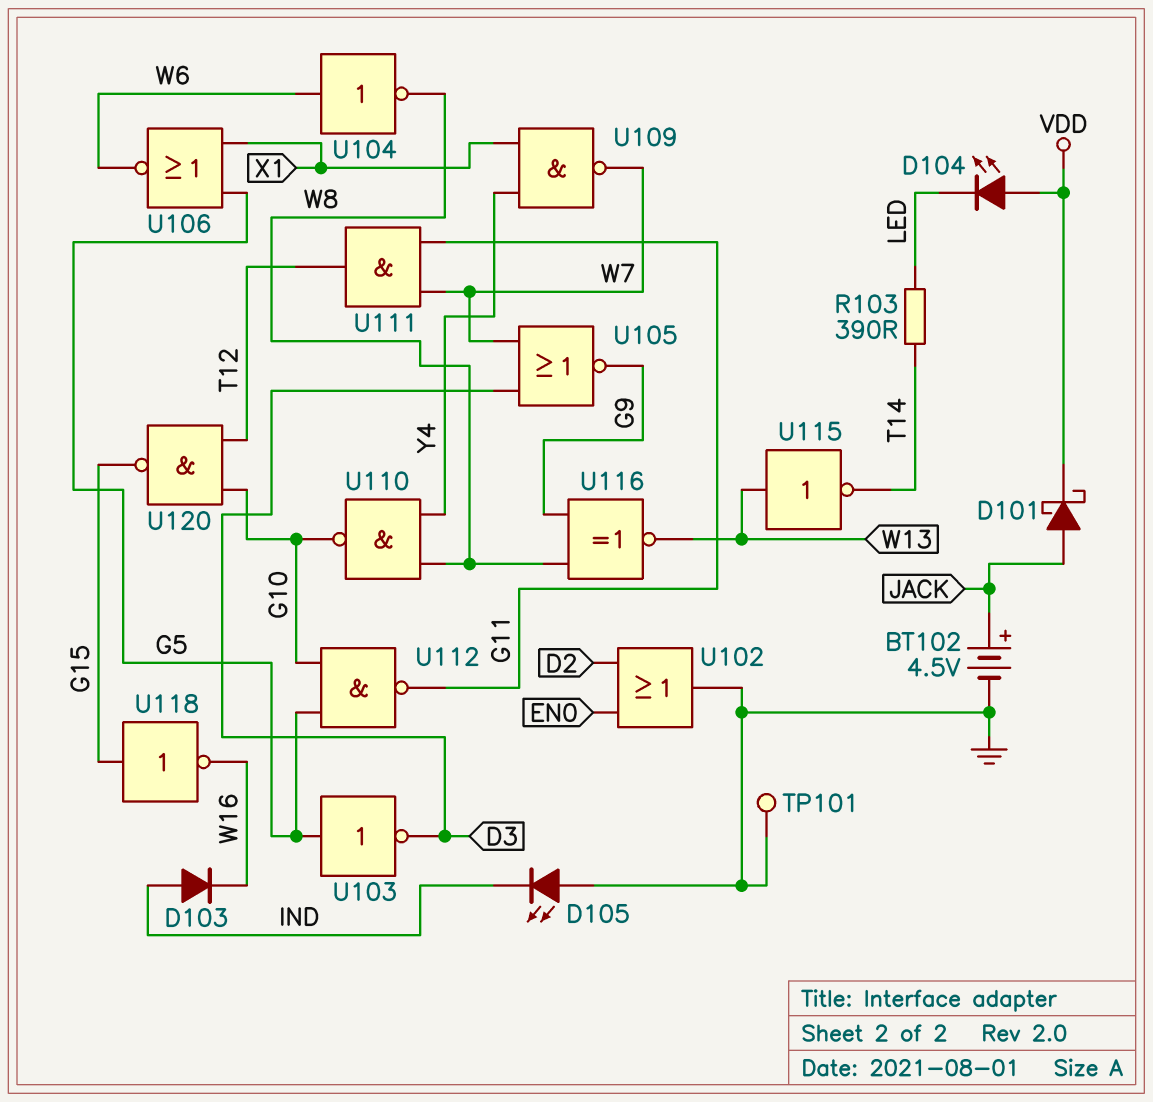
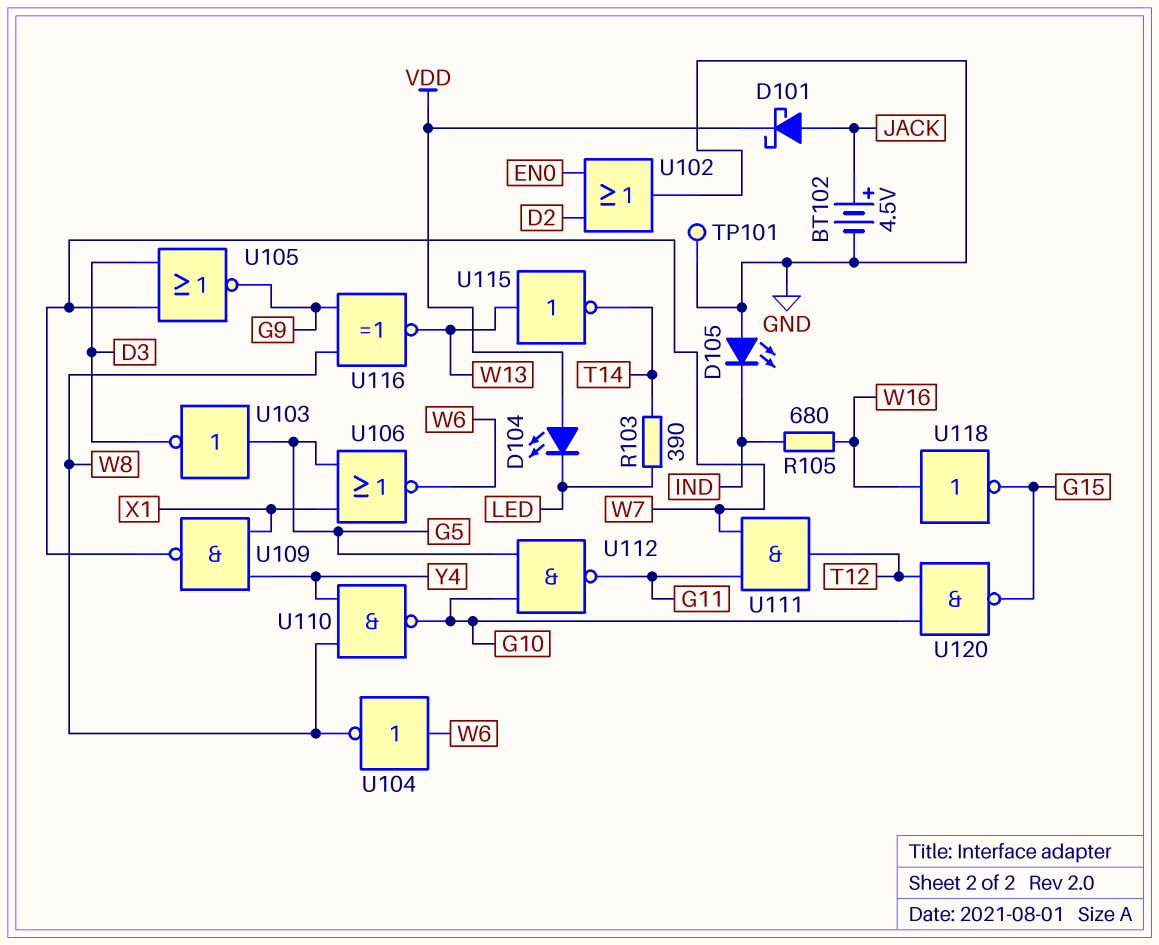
D103: diode (A IND, K W16) -> none
R105: none -> 680 (IND, W16)
U118: NOT (in G15, out W16) -> NOT (in W16, out G15)

